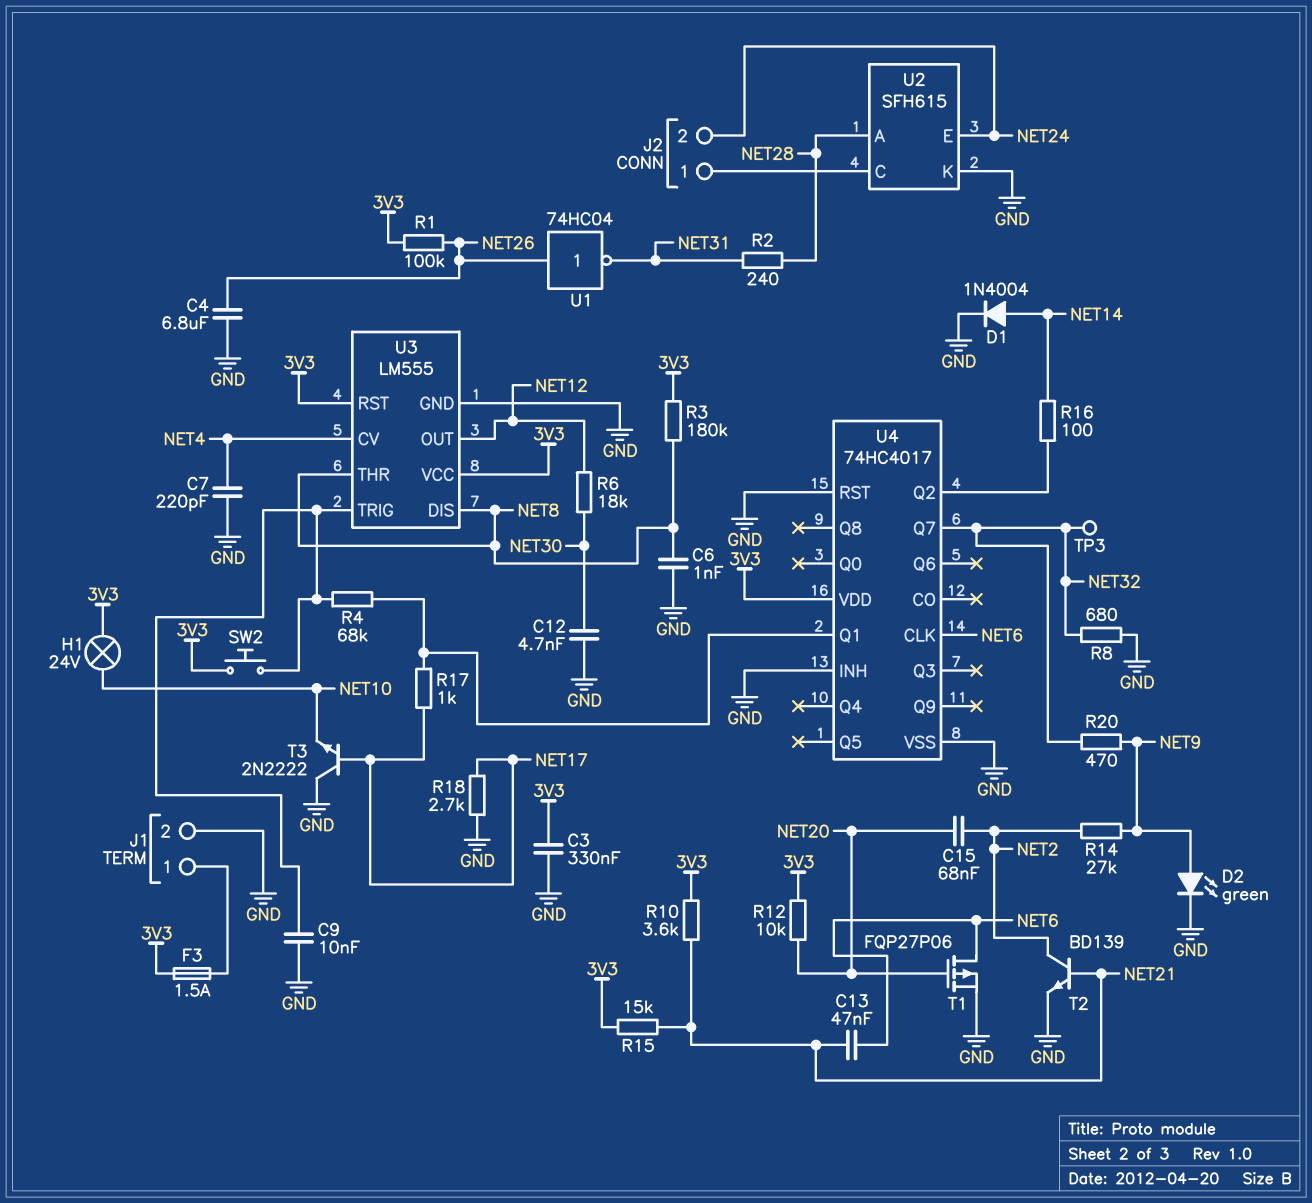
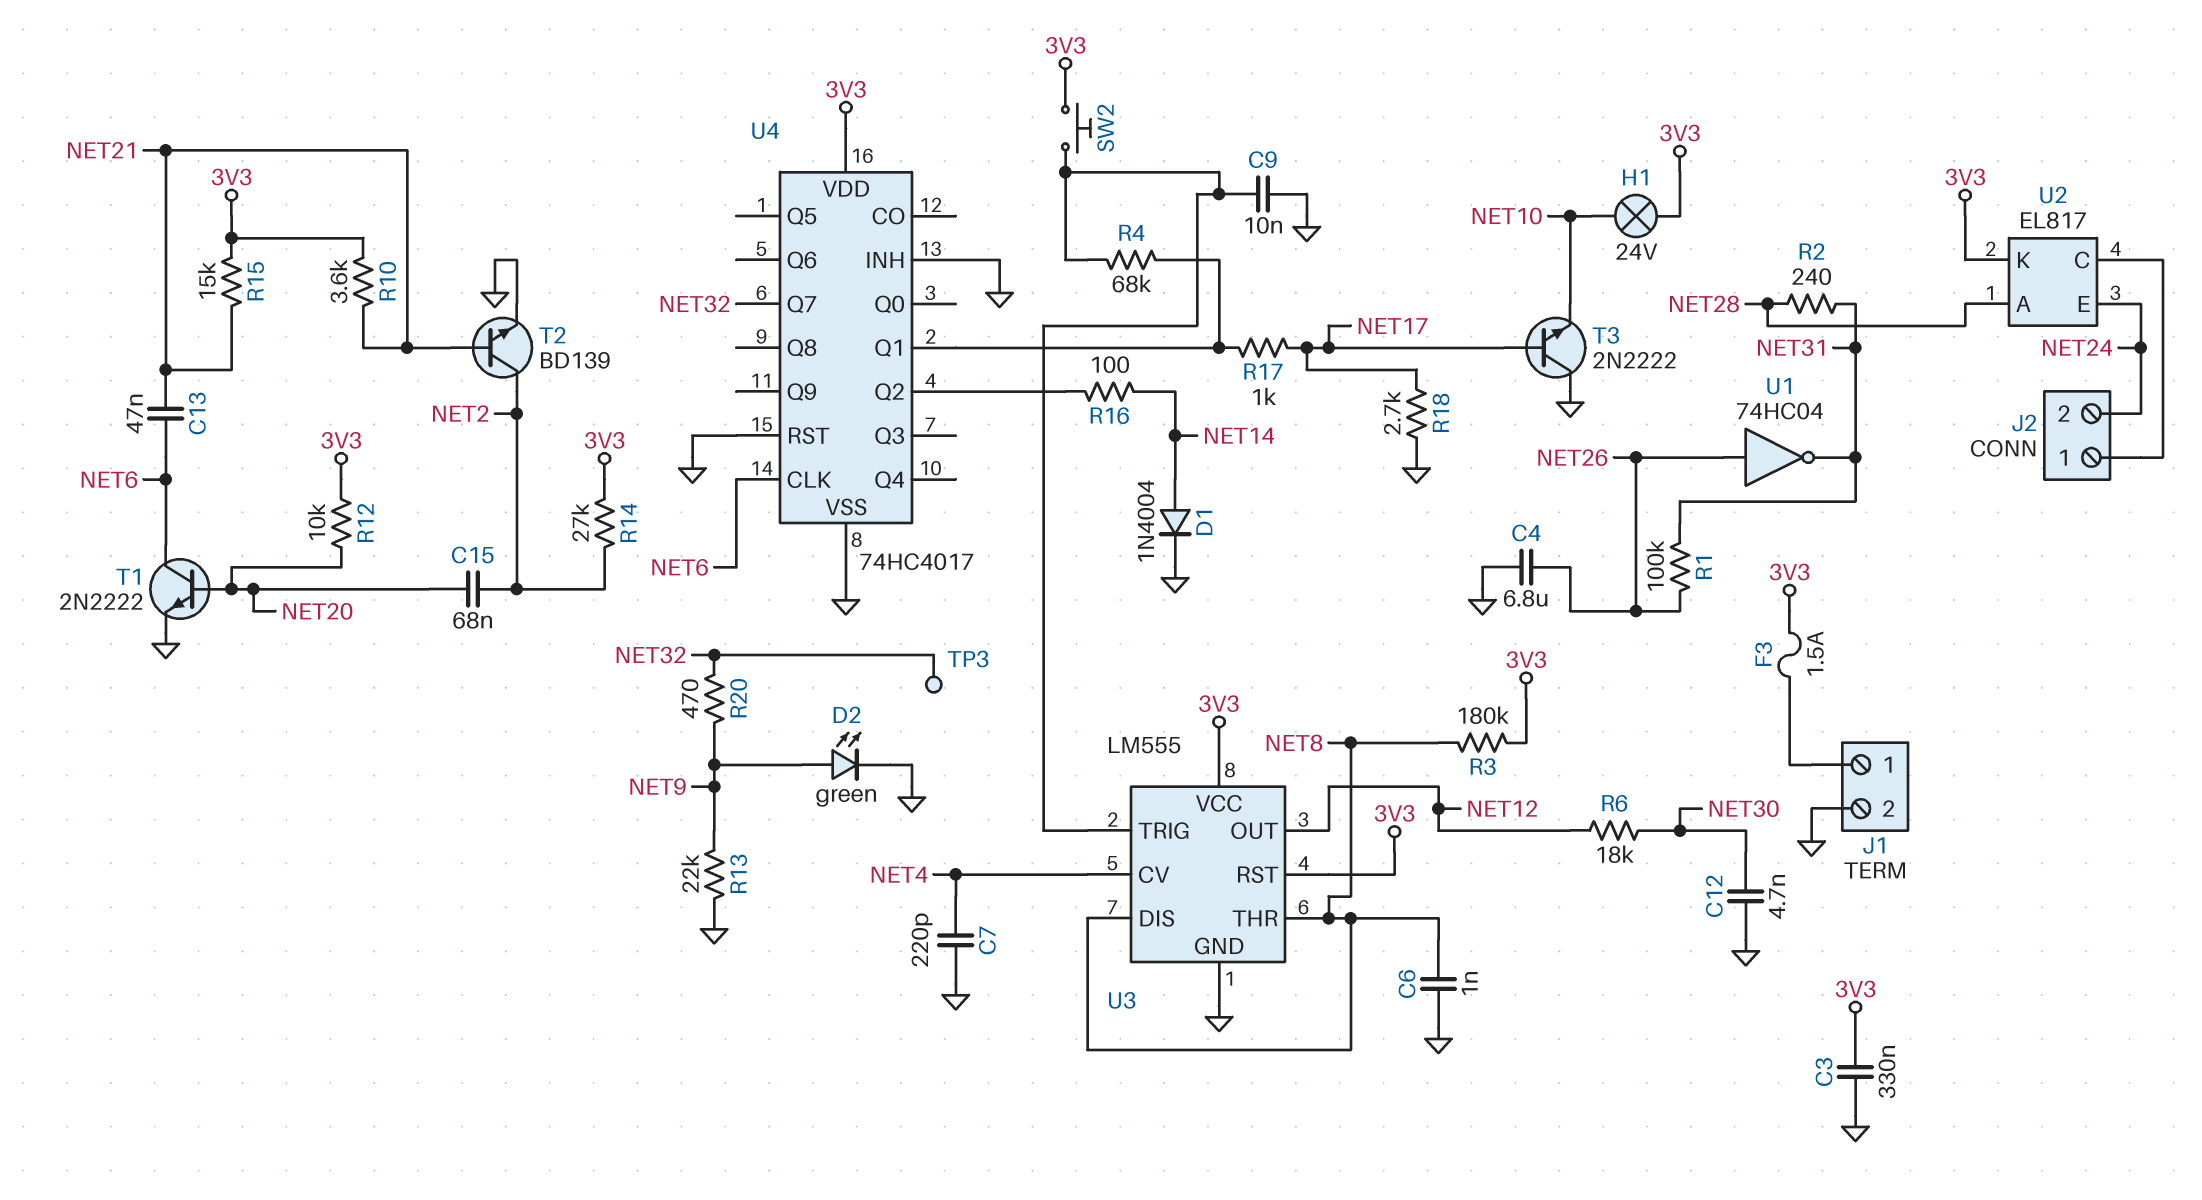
R1: 100k (3V3, NET26) -> 100k (NET26, NET31)
R8: 680 (GND, NET32) -> none
R13: none -> 22k (GND, NET9)
R14: 27k (NET2, NET9) -> 27k (3V3, NET2)
T1: PMOS FQP27P06 (G NET20, D NET6, S GND) -> NPN 2N2222 (B NET20, C NET6, E GND)
U2: SFH615 -> EL817
U2 pin K: GND -> 3V3

